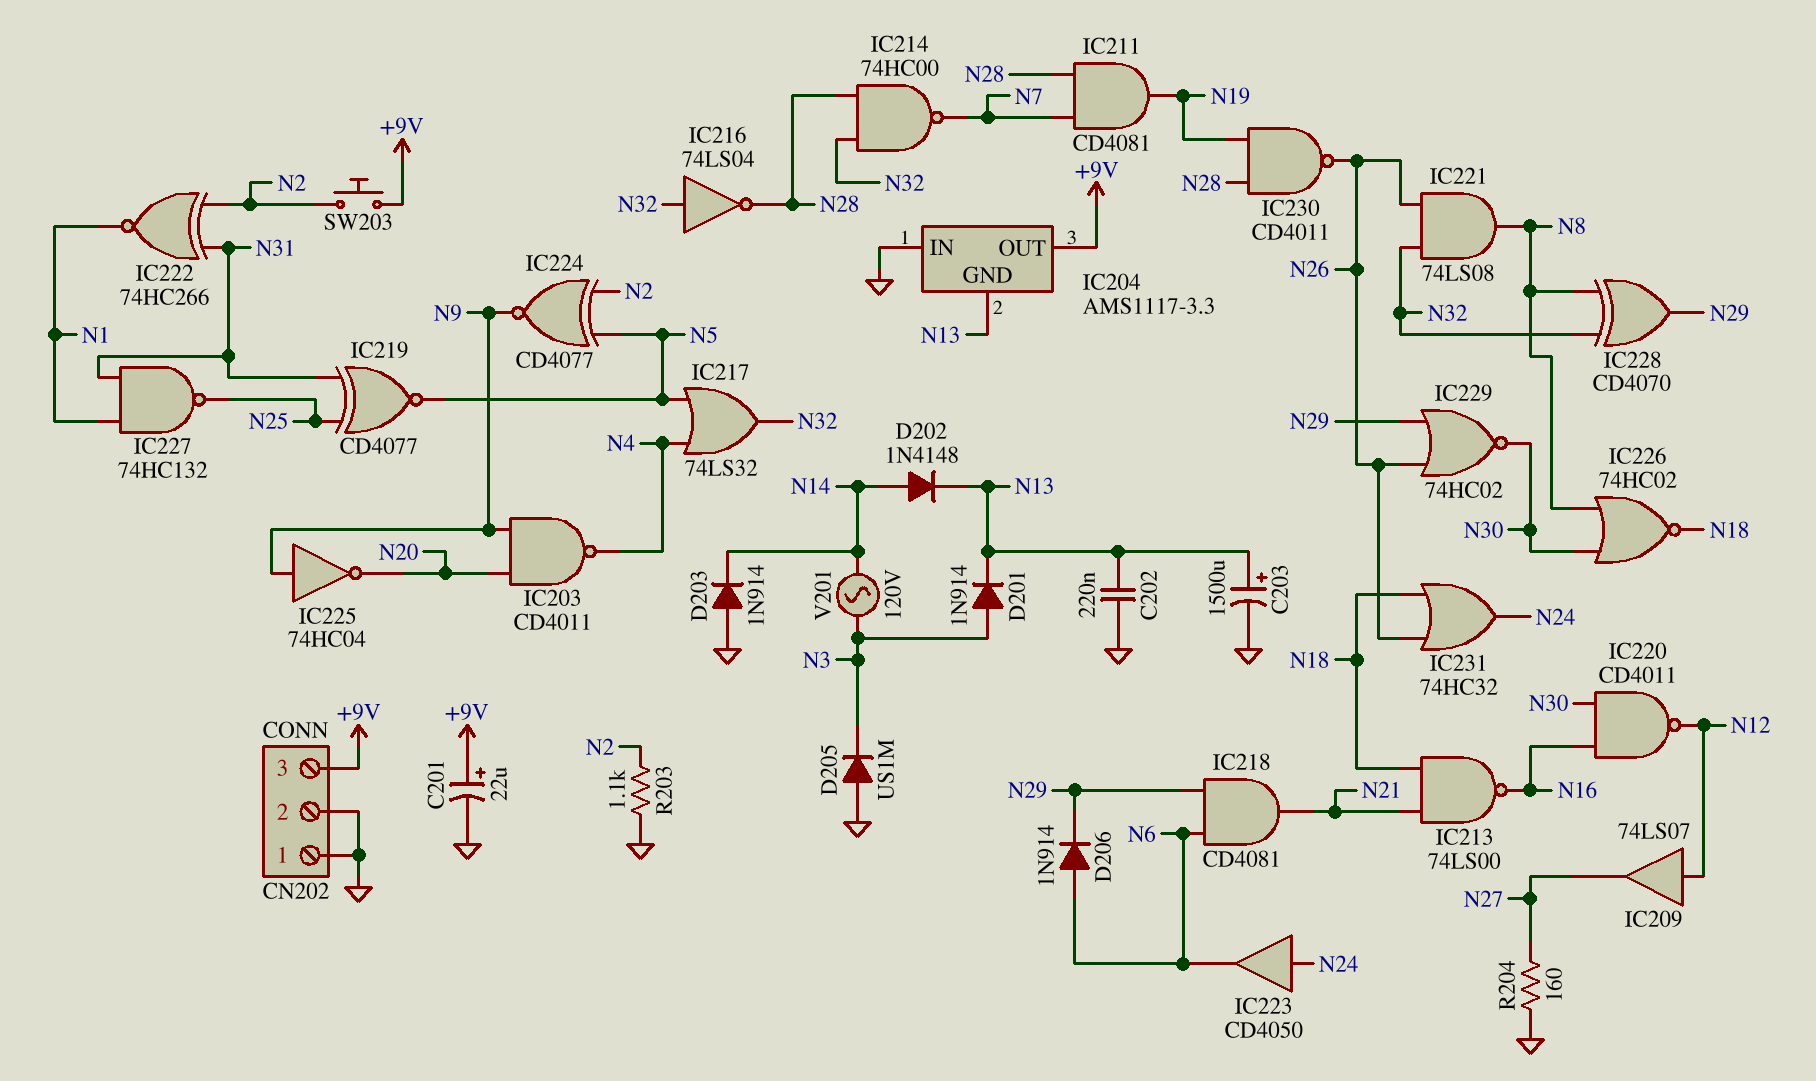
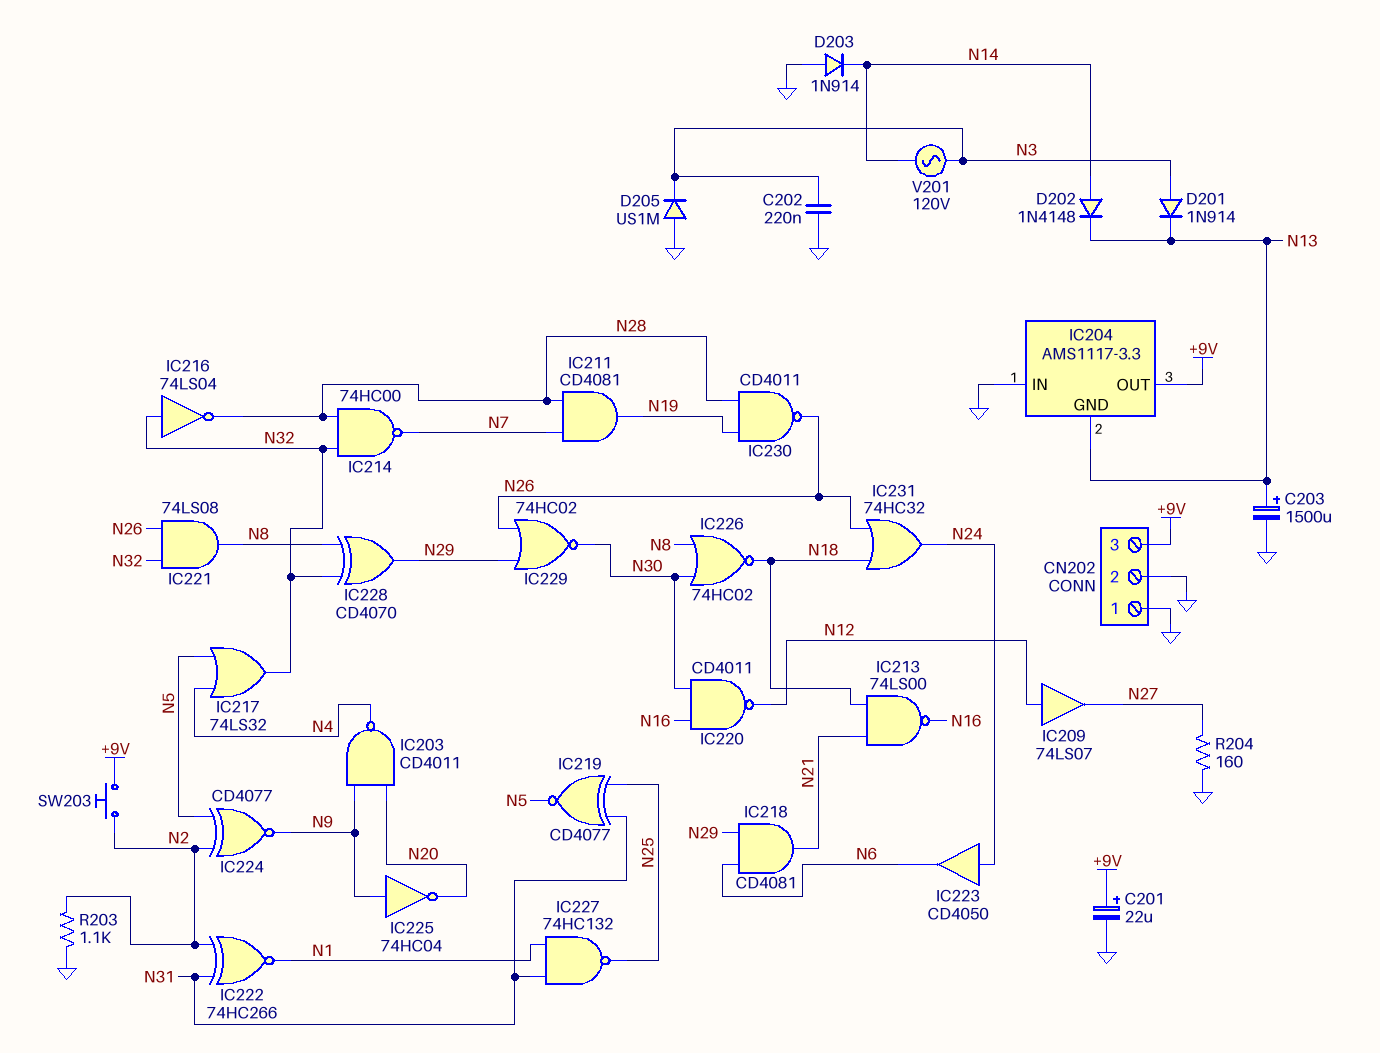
C202: 220nF (GND, N13) -> 220nF (GND, N3)
D206: diode 1N914 (A N6, K N29) -> none

